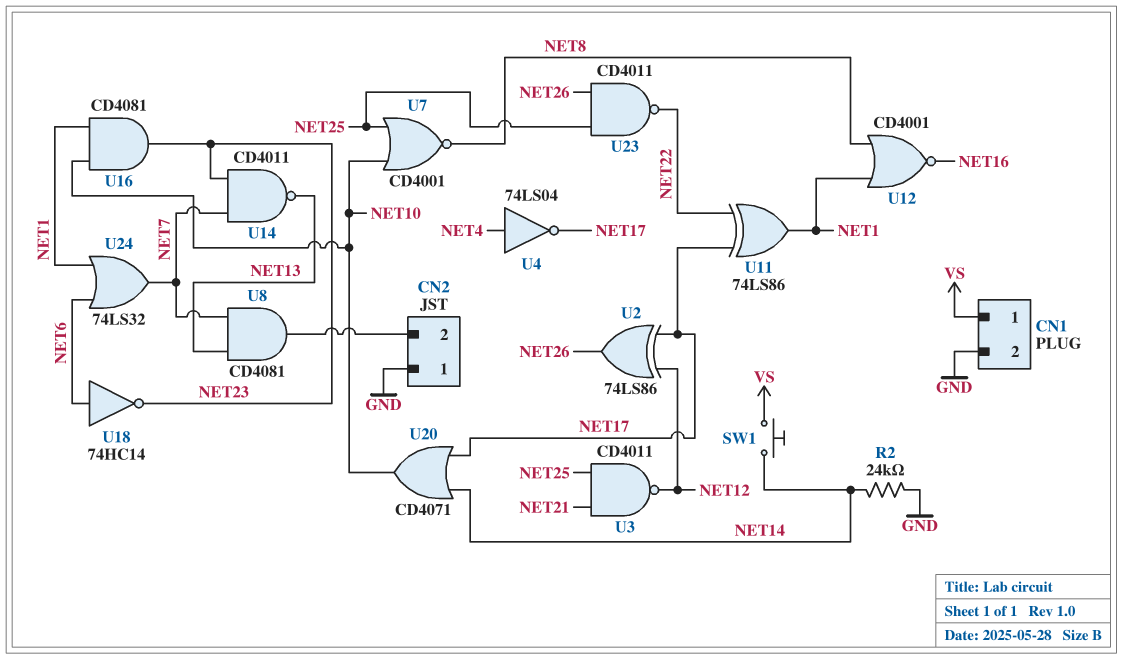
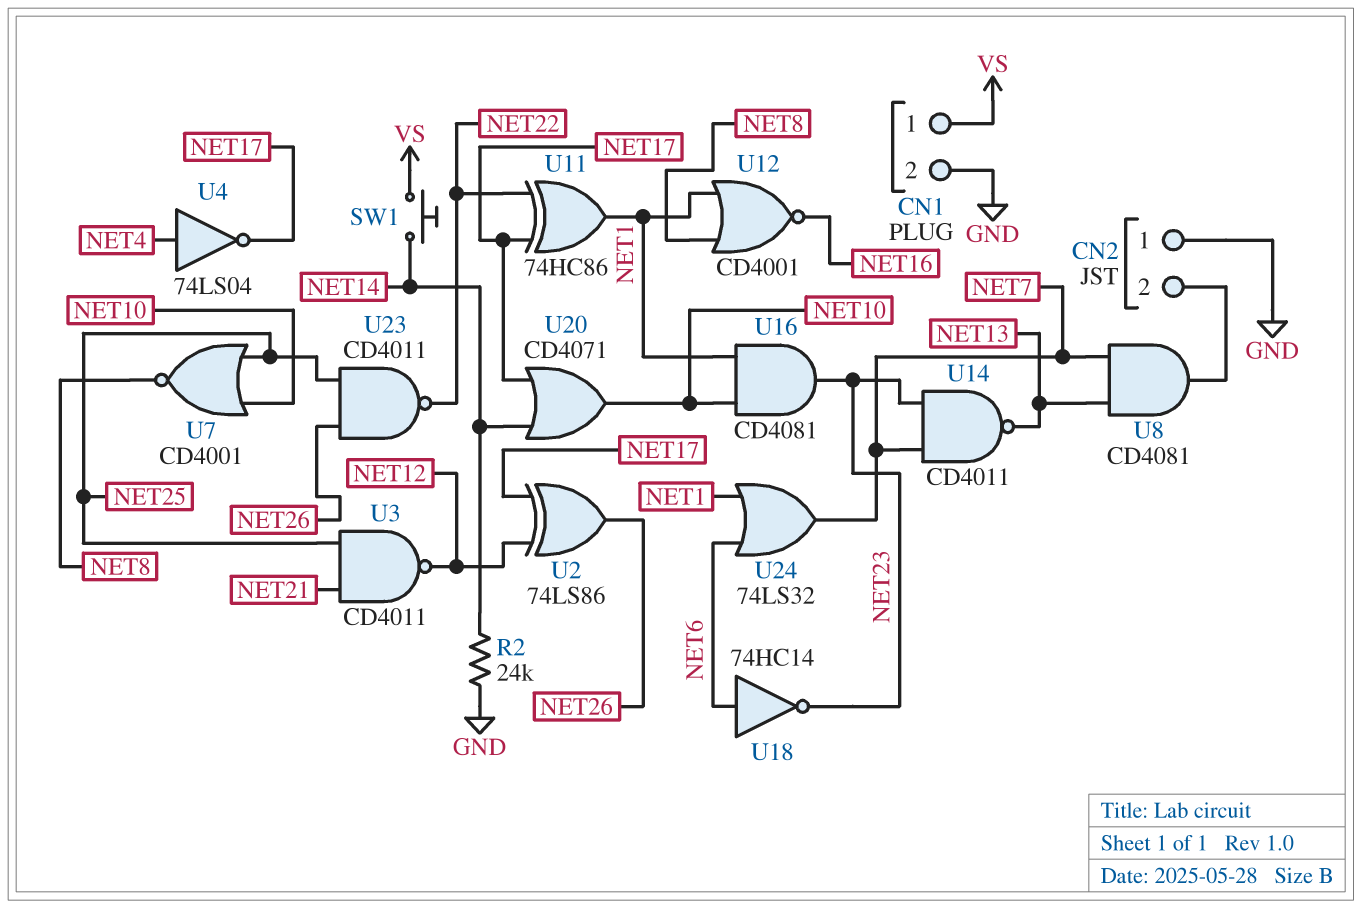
U11: XOR 74LS86 (in NET17, in NET22, out NET1) -> XOR 74HC86 (in NET17, in NET22, out NET1)

